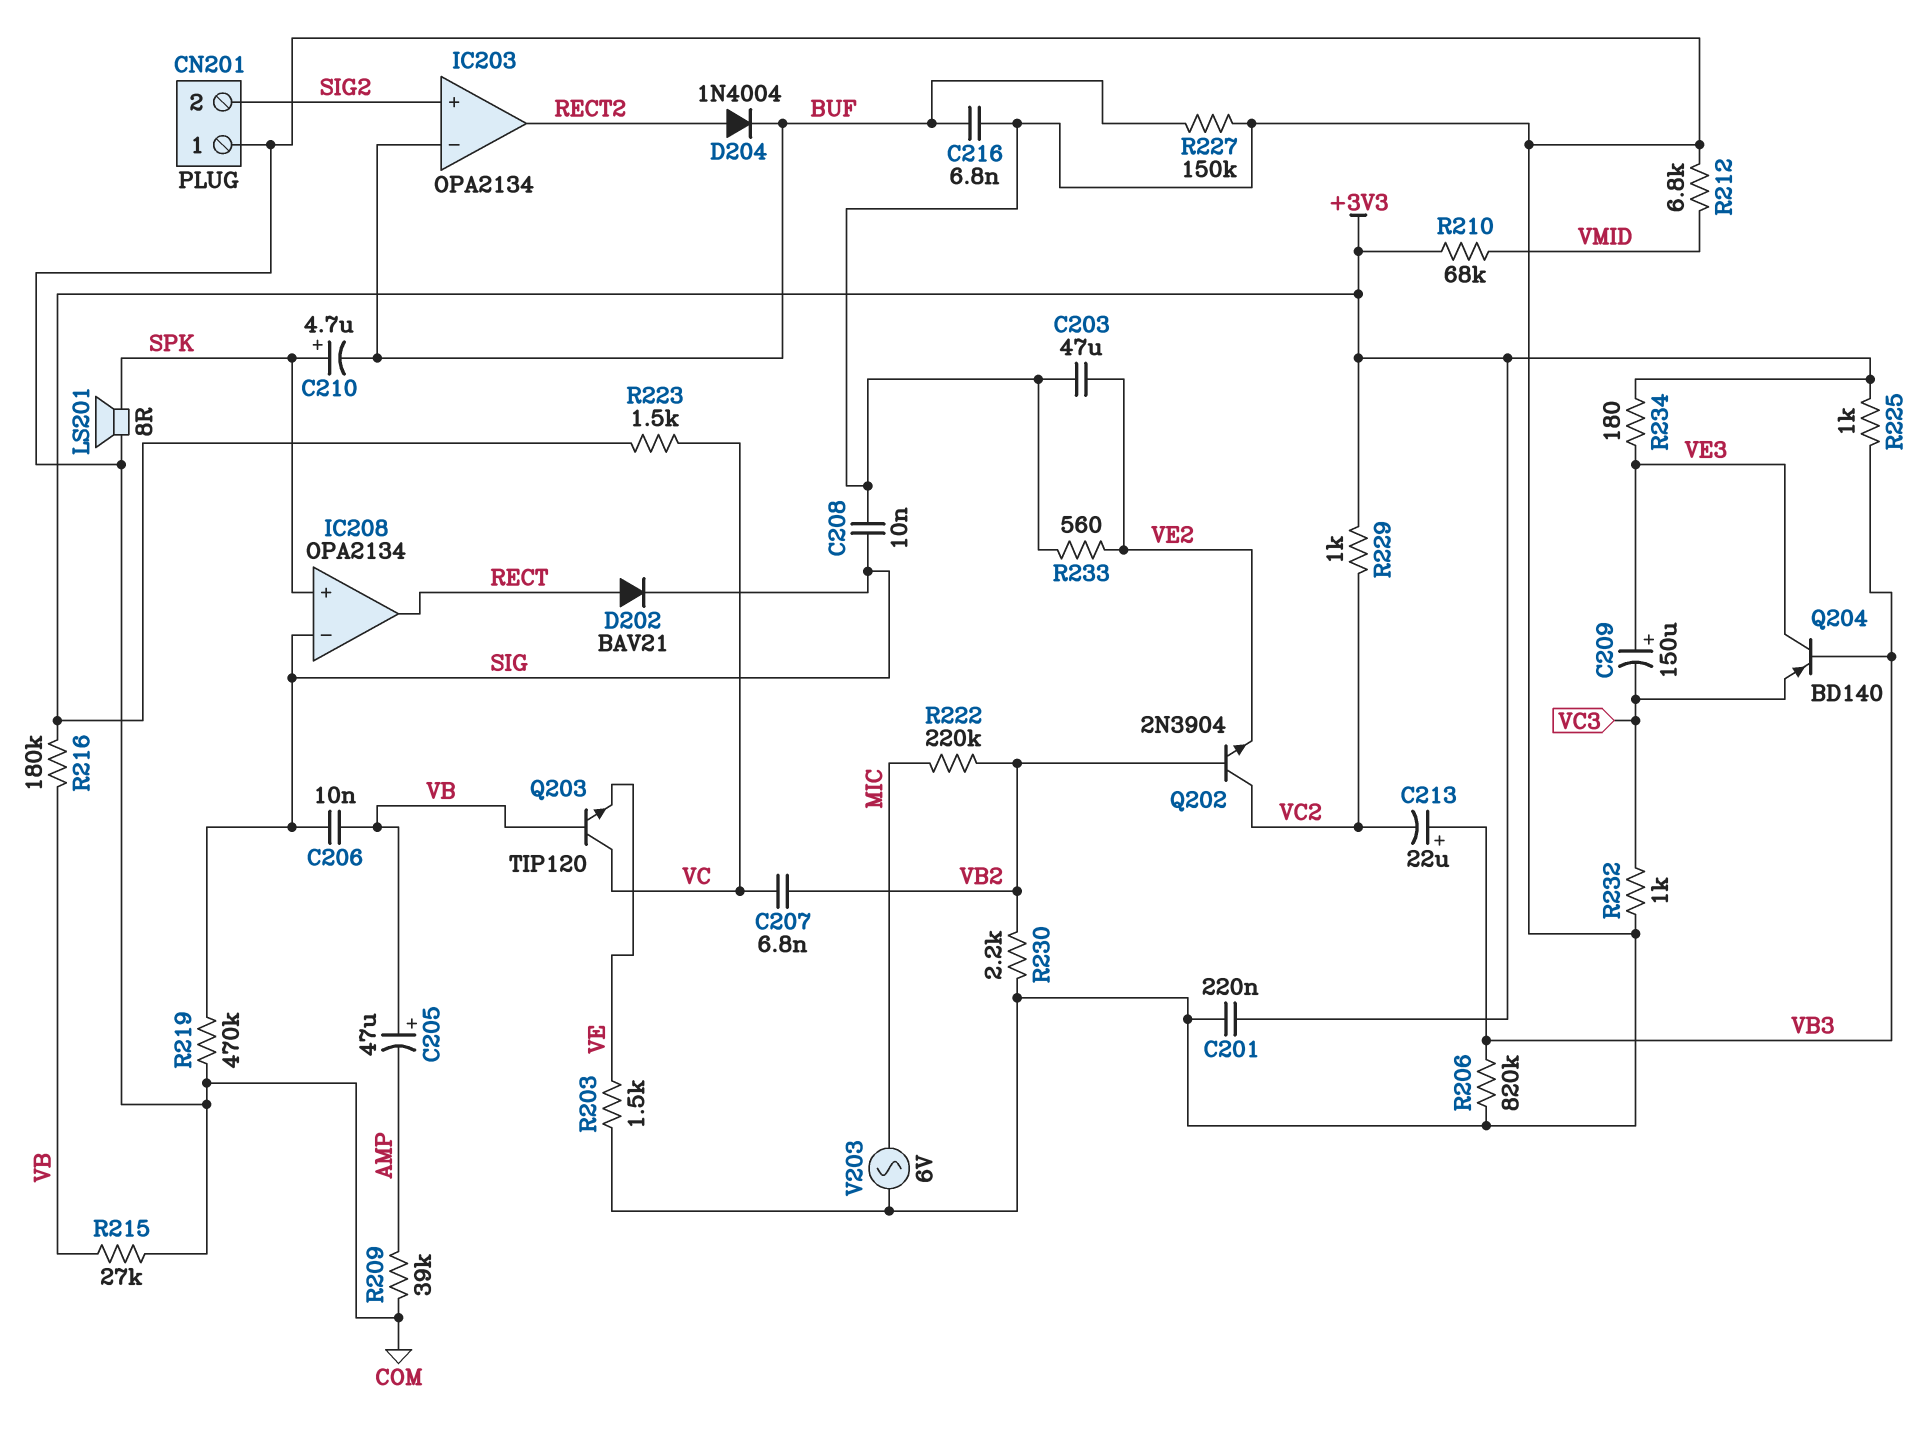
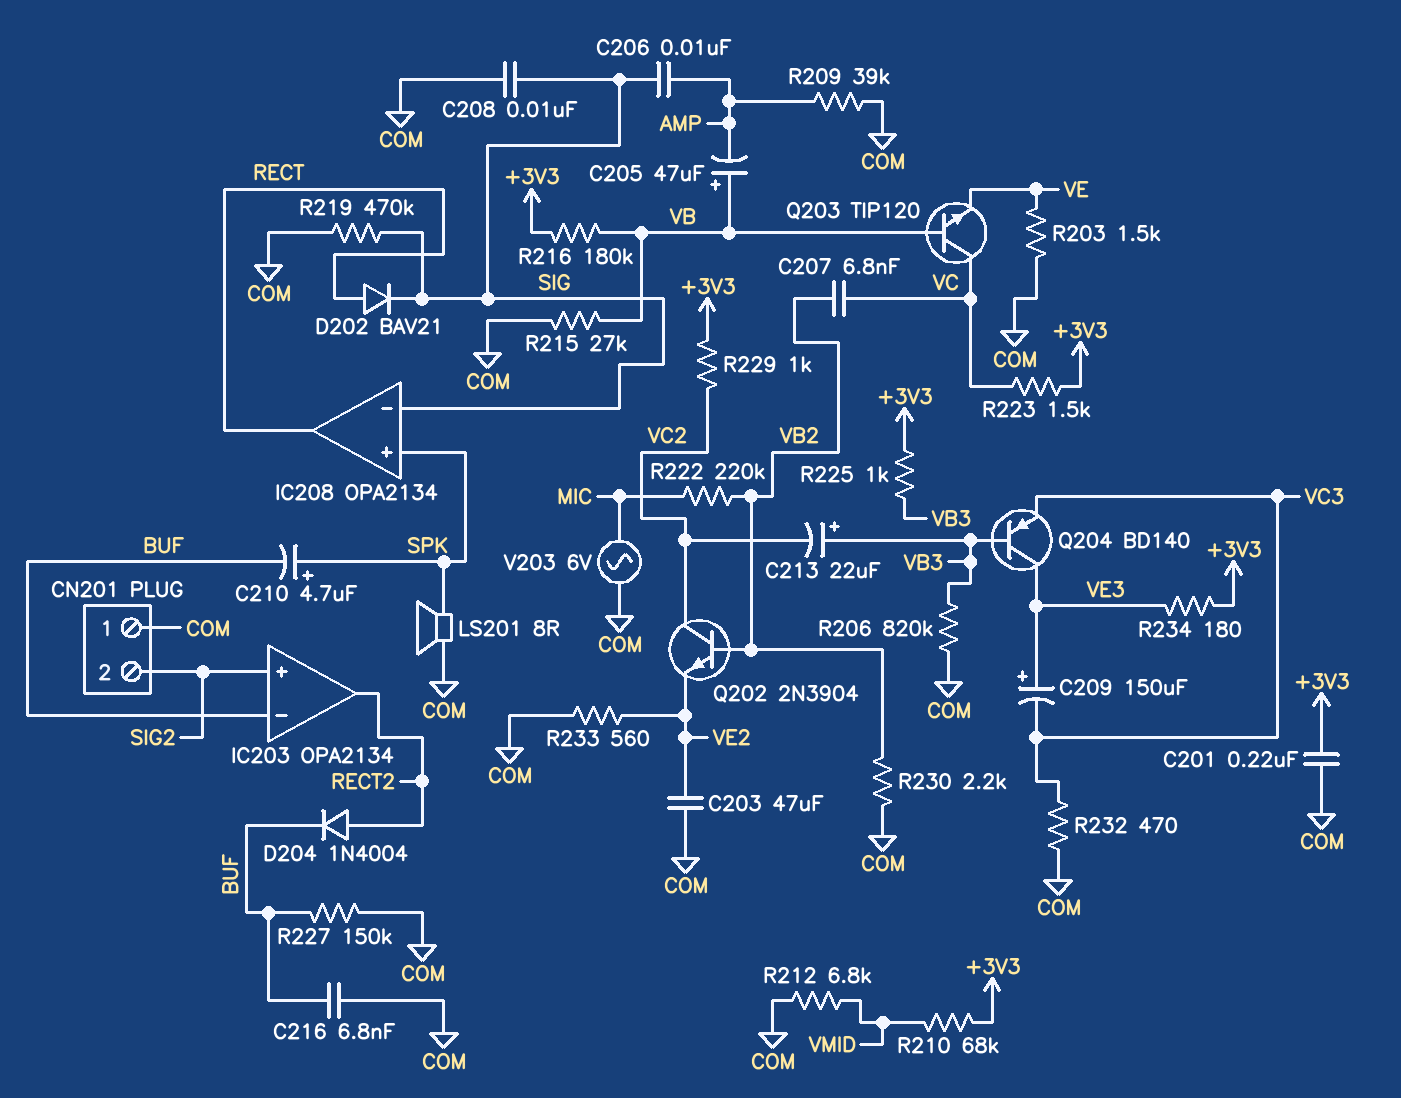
C206: 10nF (SIG, VB) -> 10nF (AMP, SIG)
R232: 1k (COM, VC3) -> 470 (COM, VC3)

